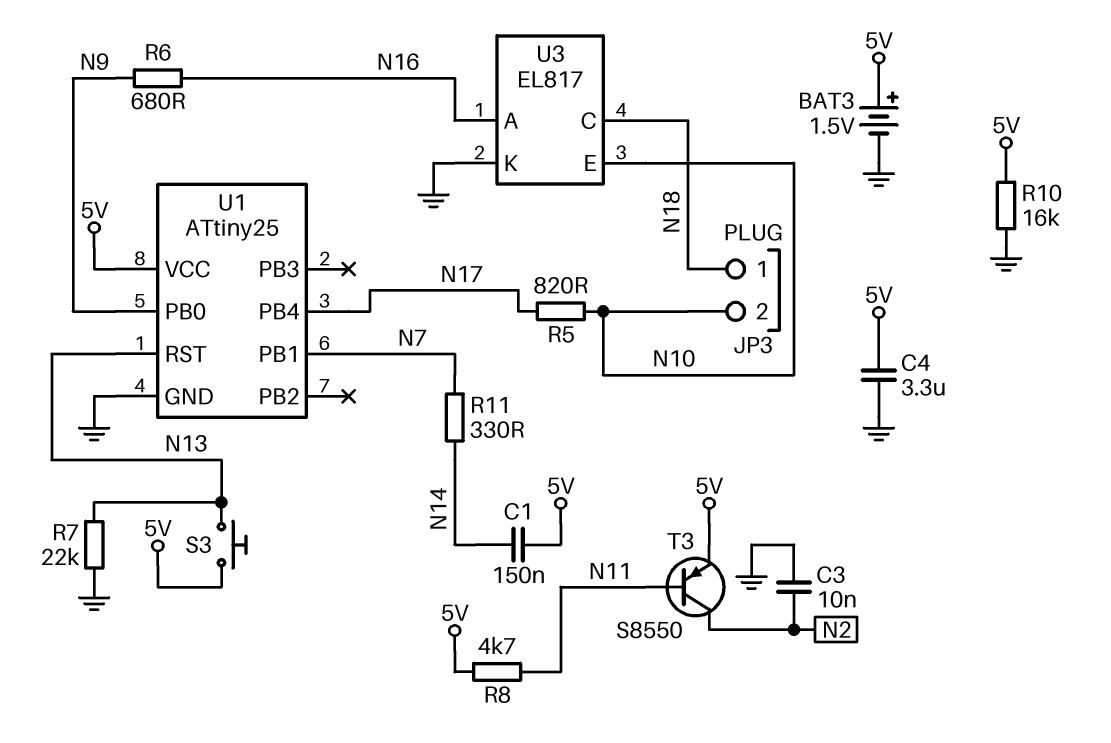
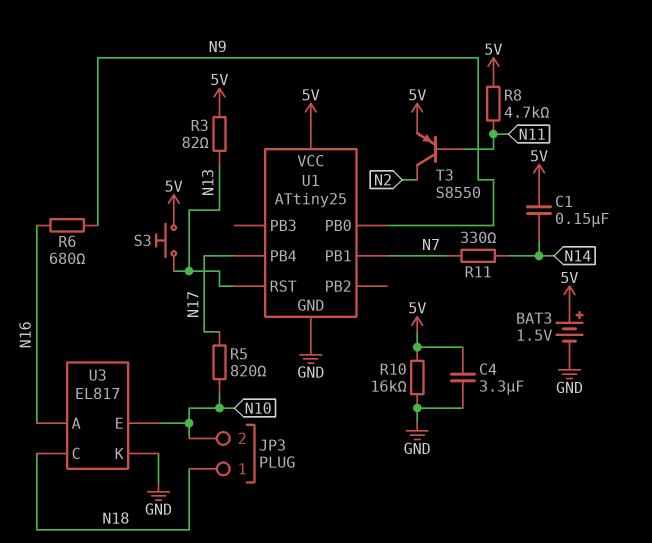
C3: 10nF (GND, N2) -> none
R3: none -> 82 (5V, N13)
R7: 22k (GND, N13) -> none

